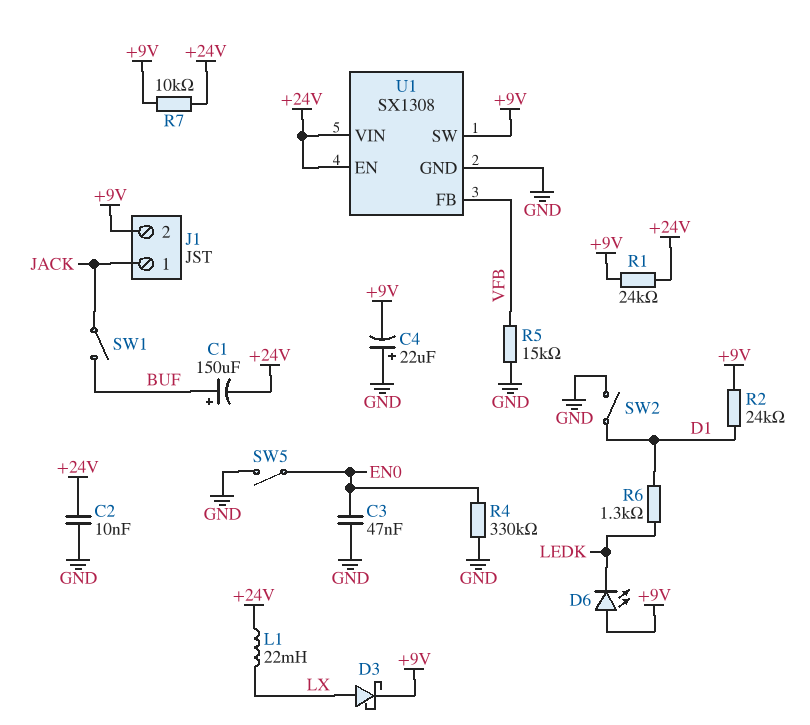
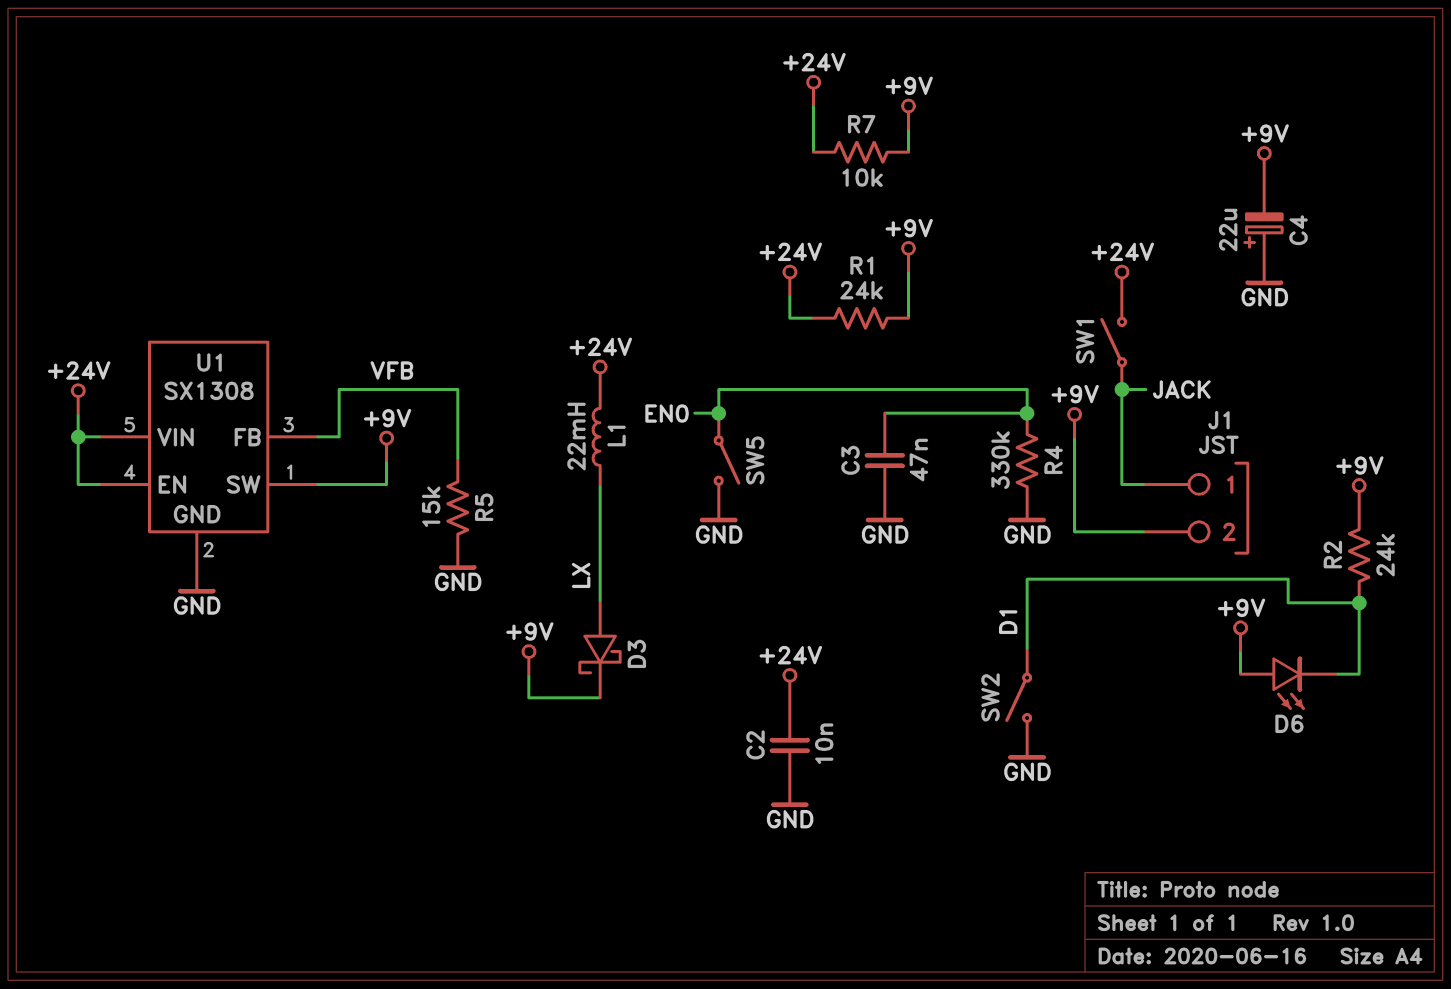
C1: 150uF (plus BUF, minus +24V) -> none
D6: LED (A +9V, K LEDK) -> LED (A +9V, K D1)
R6: 1.3k (D1, LEDK) -> none
SW1: switch (BUF, JACK) -> switch (+24V, JACK)

